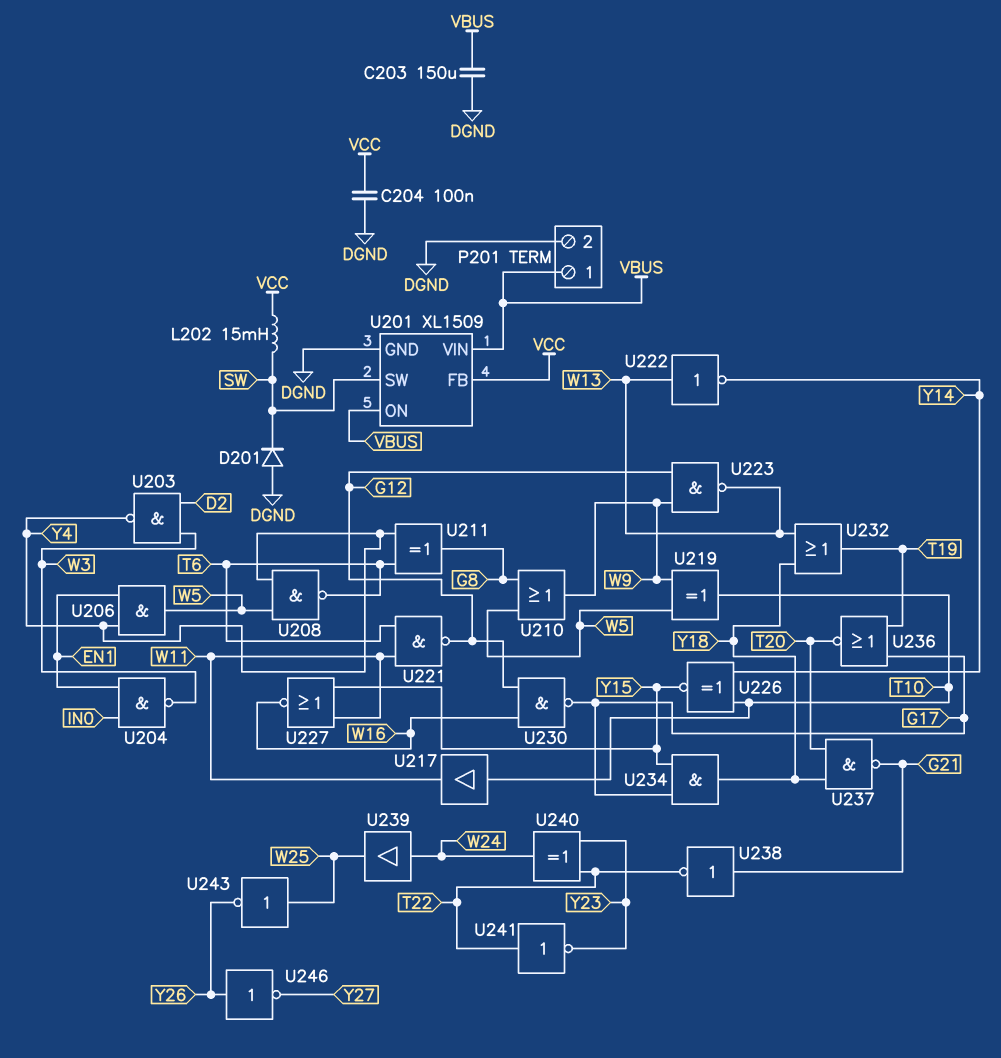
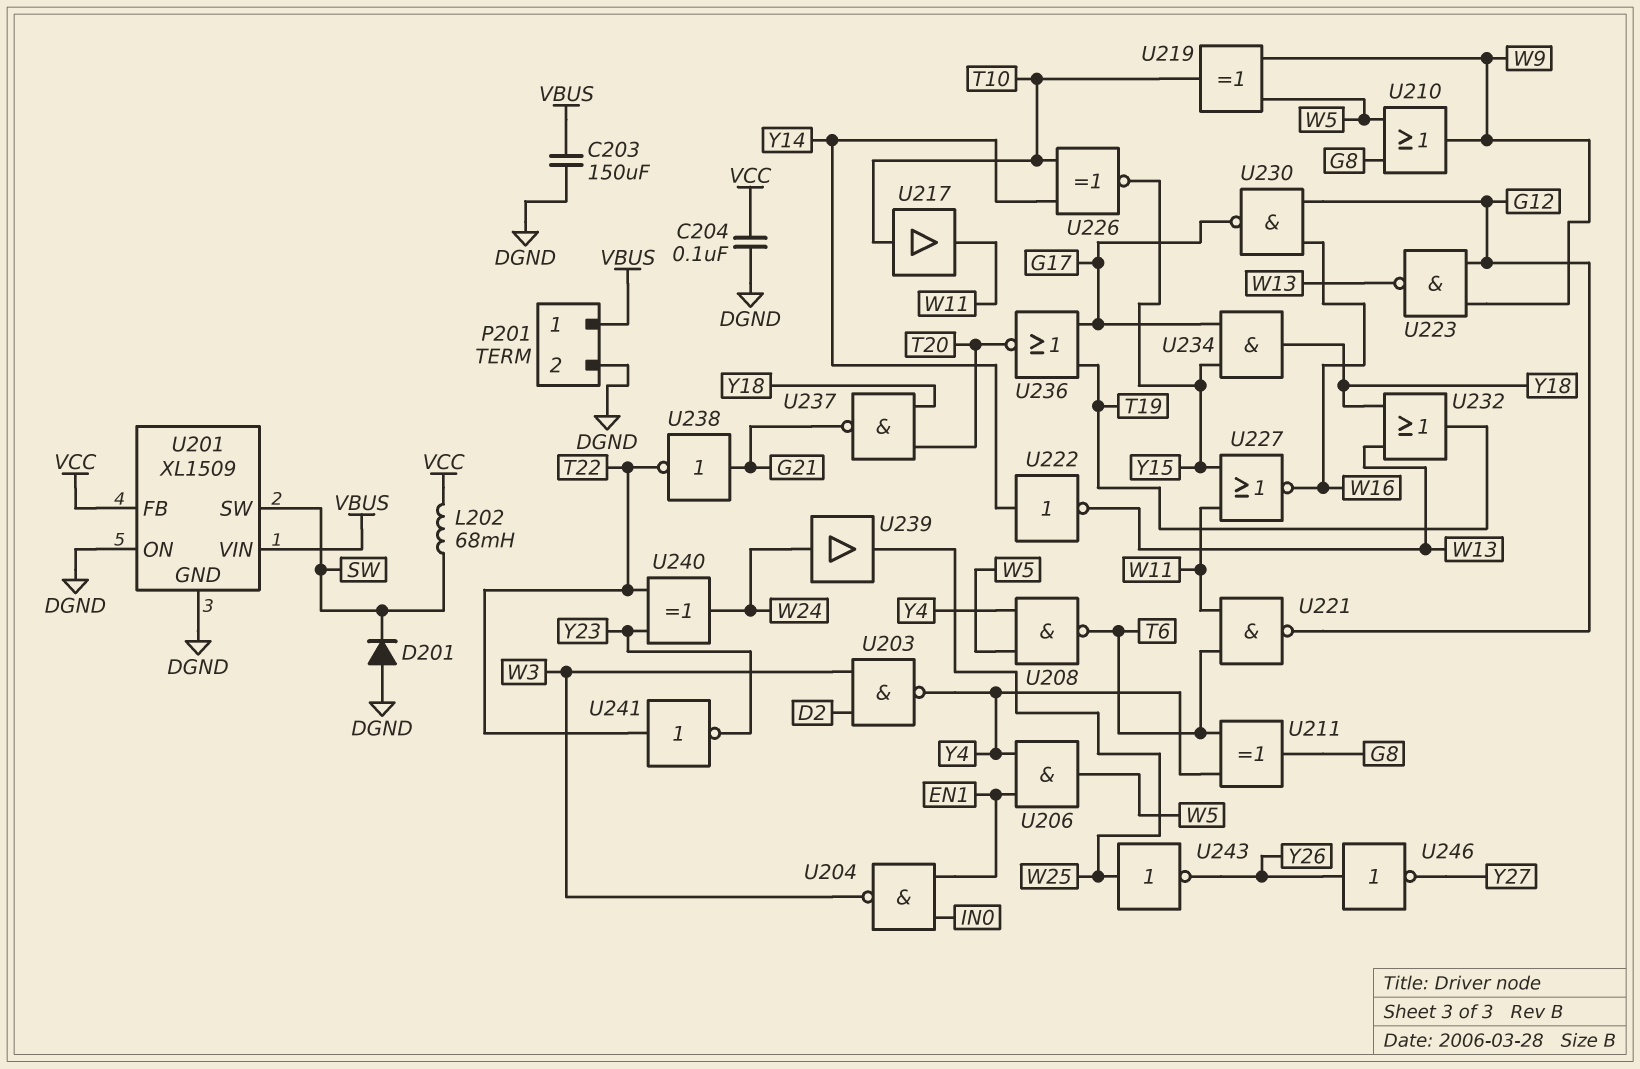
L202: 15mH (SW, VCC) -> 68mH (SW, VCC)
U201 pin ON: VBUS -> DGND
U222: NOT (in W13, out Y14) -> NOT (in Y14, out W13)

